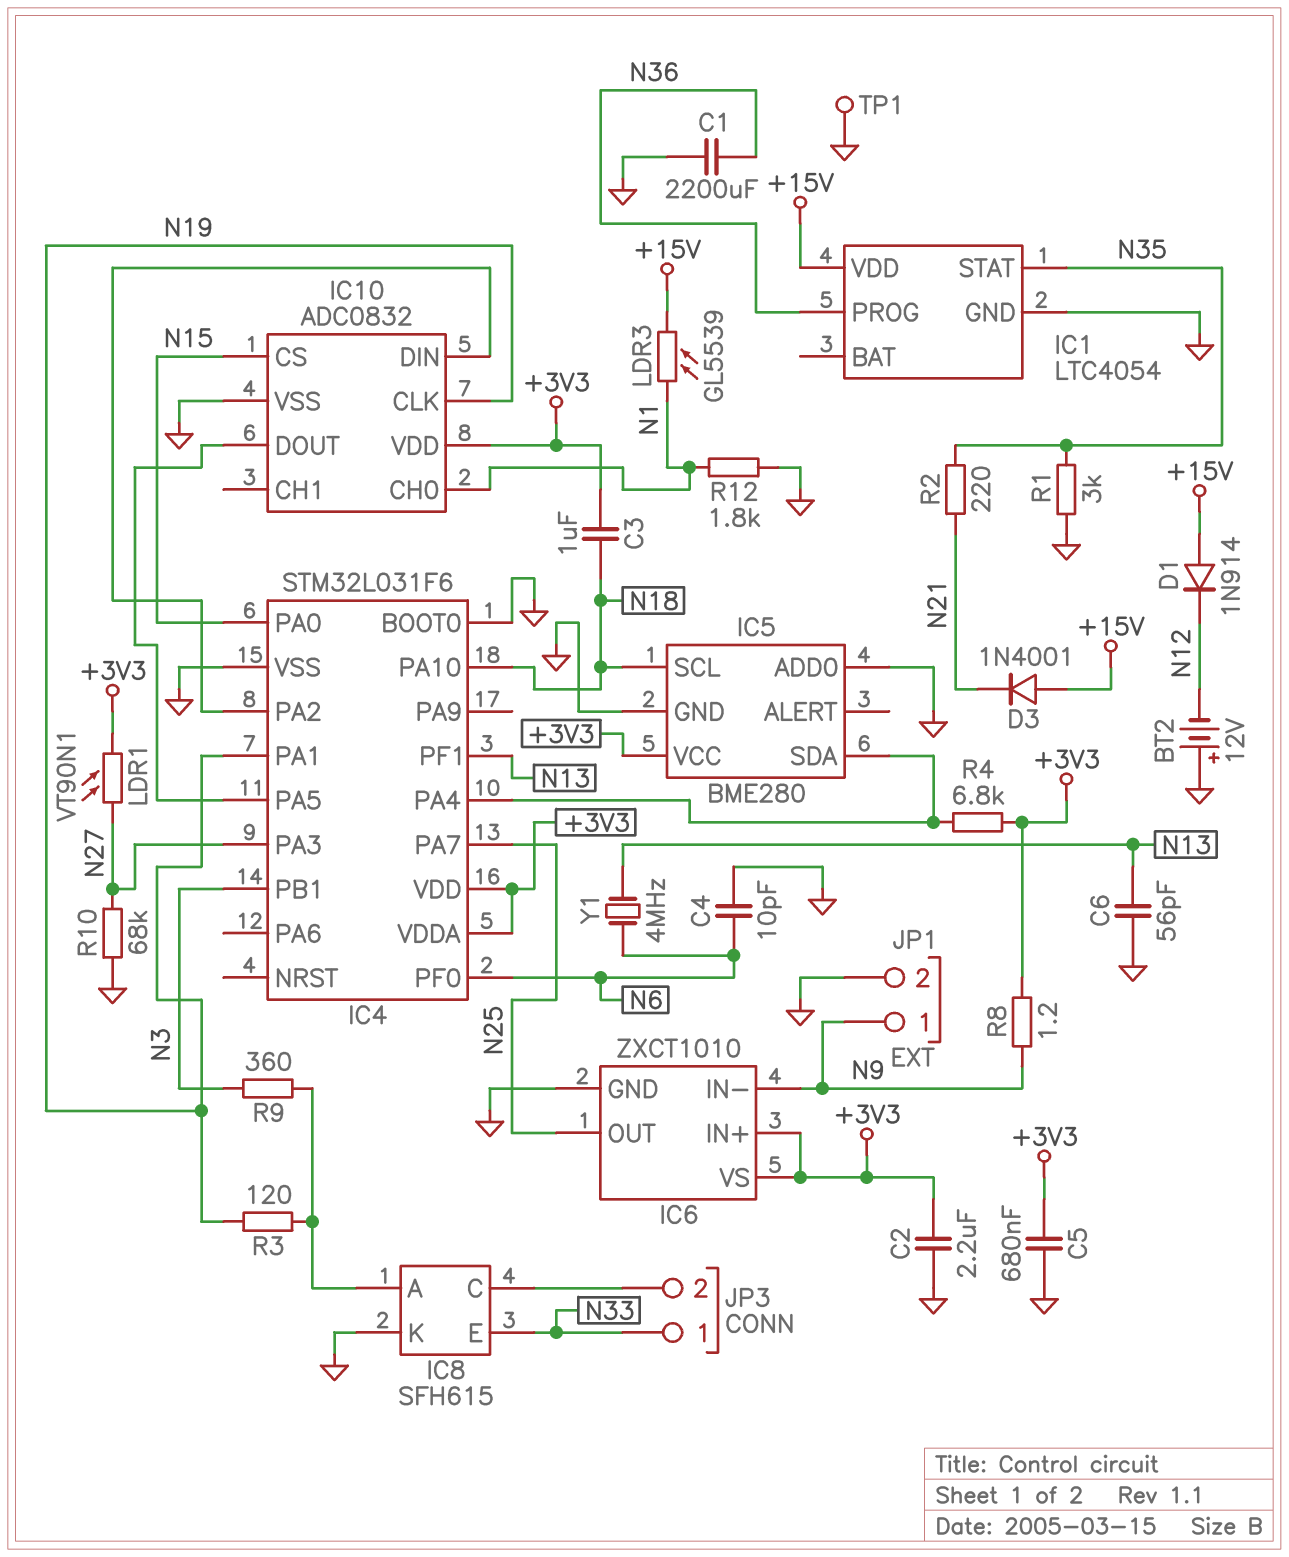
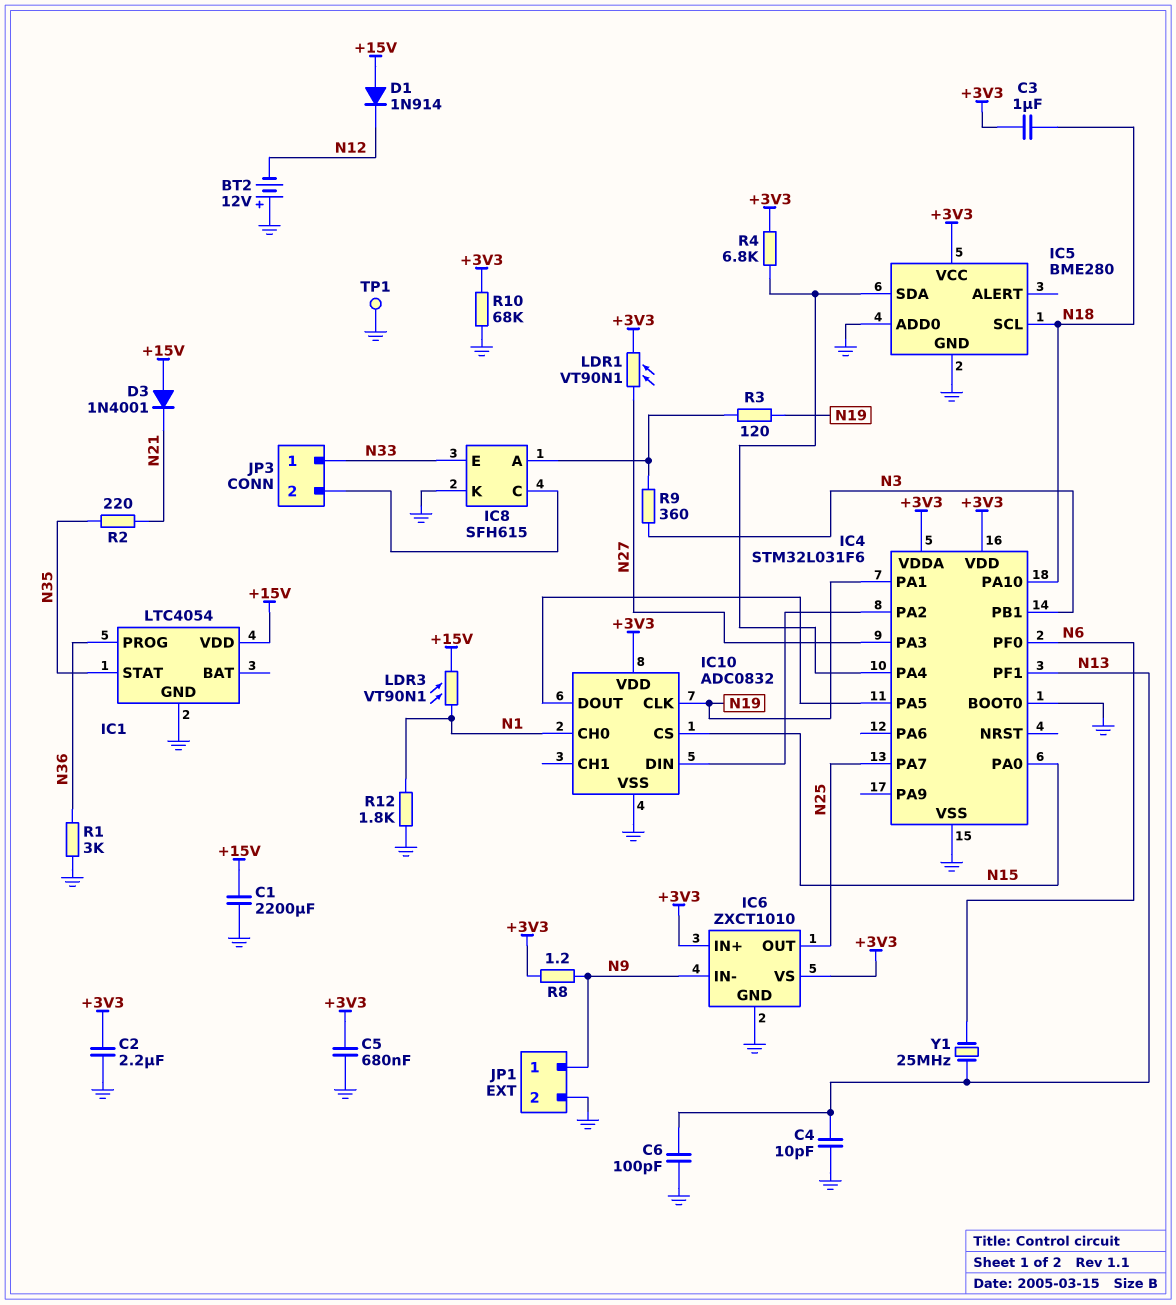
C1: 2200uF (GND, N36) -> 2200uF (+15V, GND)
C4: 10pF (GND, N6) -> 10pF (GND, N13)
C6: 56pF (GND, N13) -> 100pF (GND, N13)
LDR3: GL5539 (+15V, N1) -> VT90N1 (+15V, N1)
R1: 3k (GND, N35) -> 3k (GND, N36)
R10: 68k (GND, N27) -> 68k (+3V3, GND)
Y1: 4MHz (N6, N13) -> 25MHz (N6, N13)

